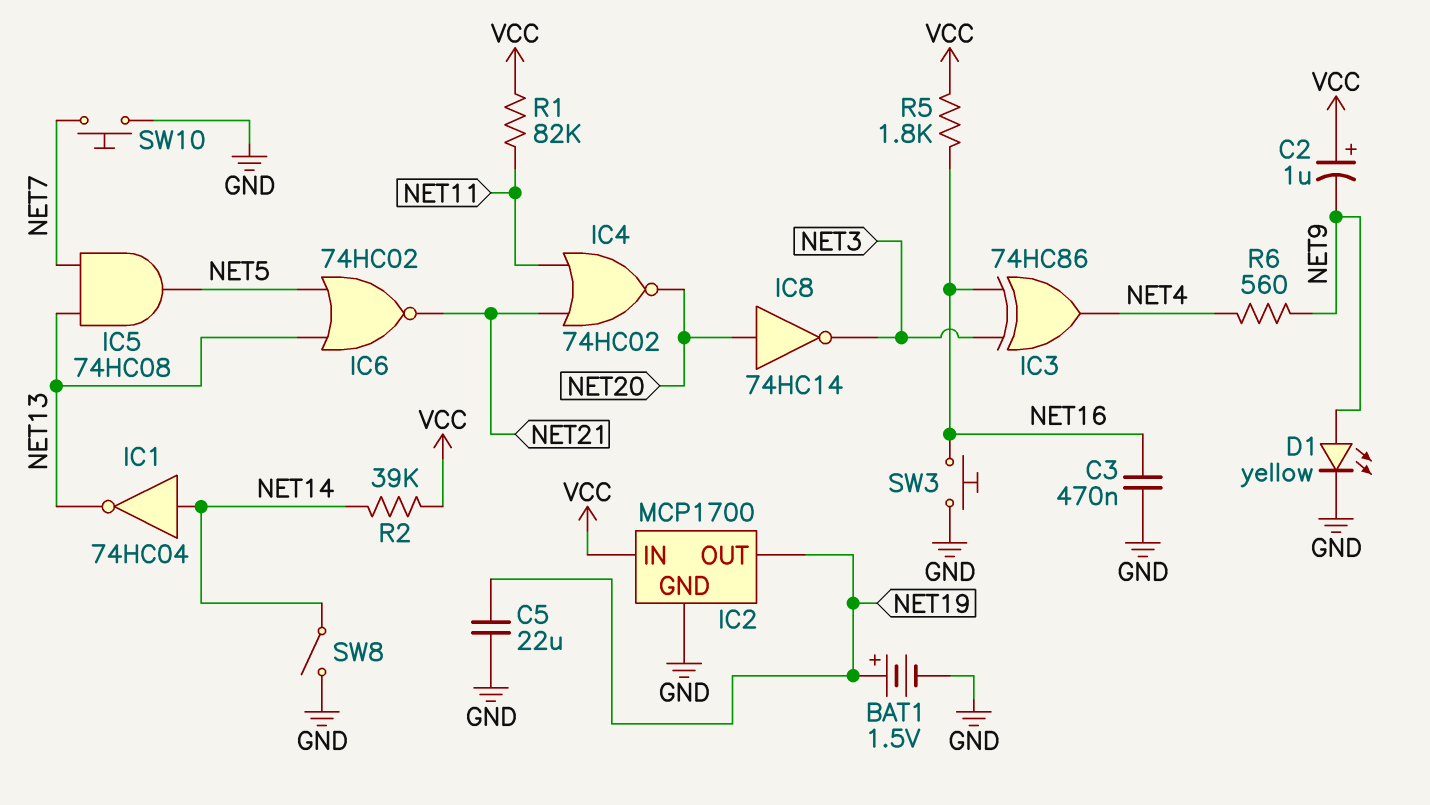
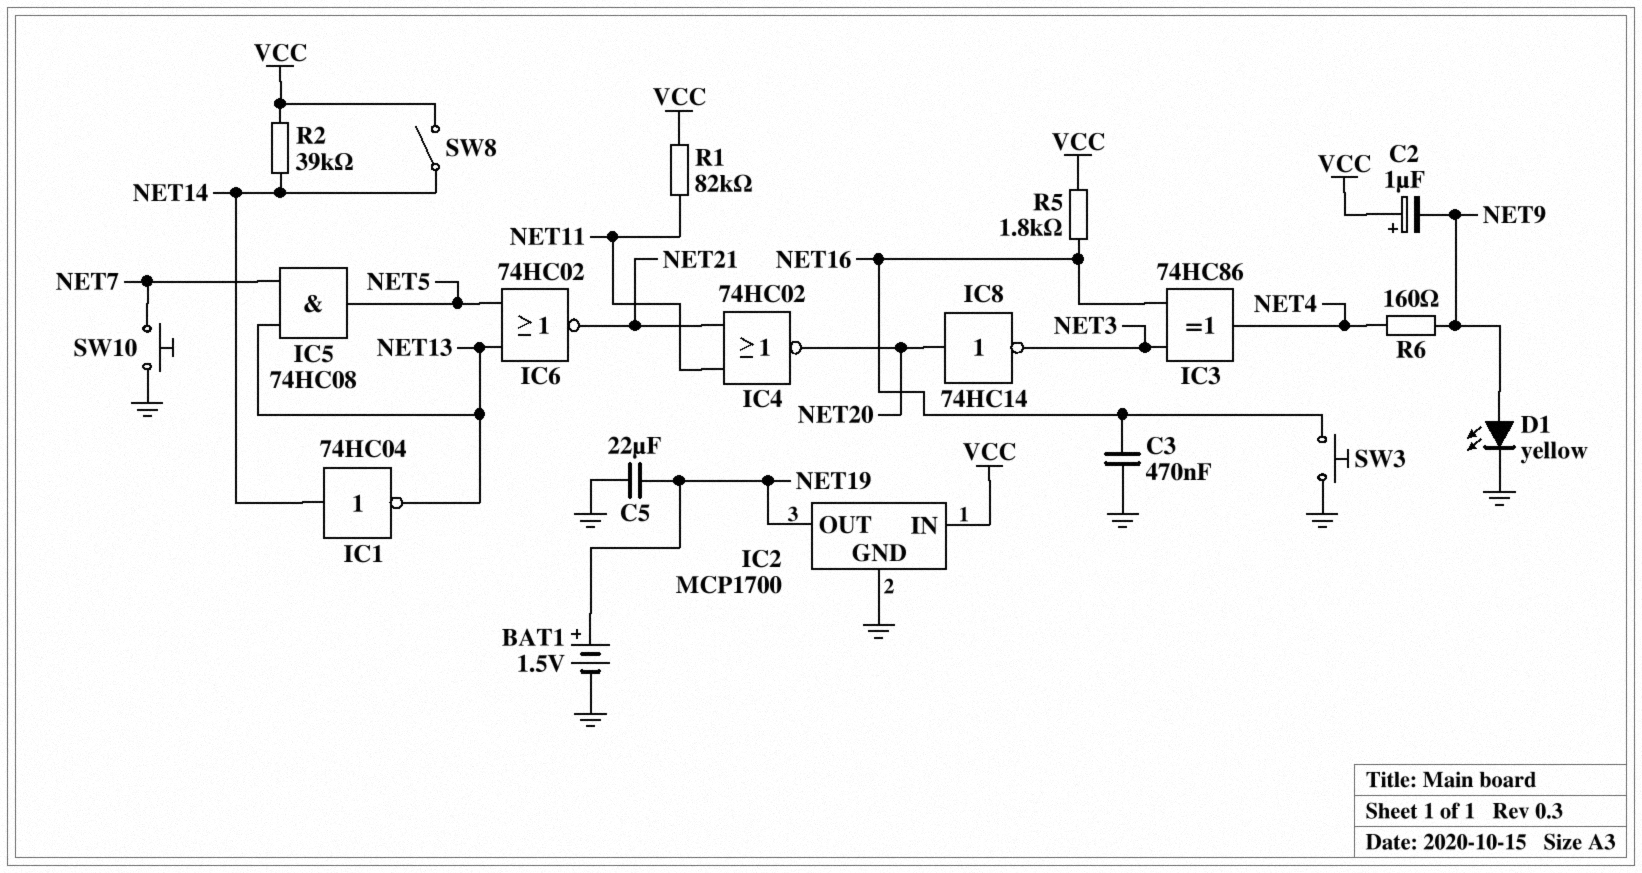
R6: 560 (NET4, NET9) -> 160 (NET4, NET9)
SW8: switch (GND, NET14) -> switch (NET14, VCC)

